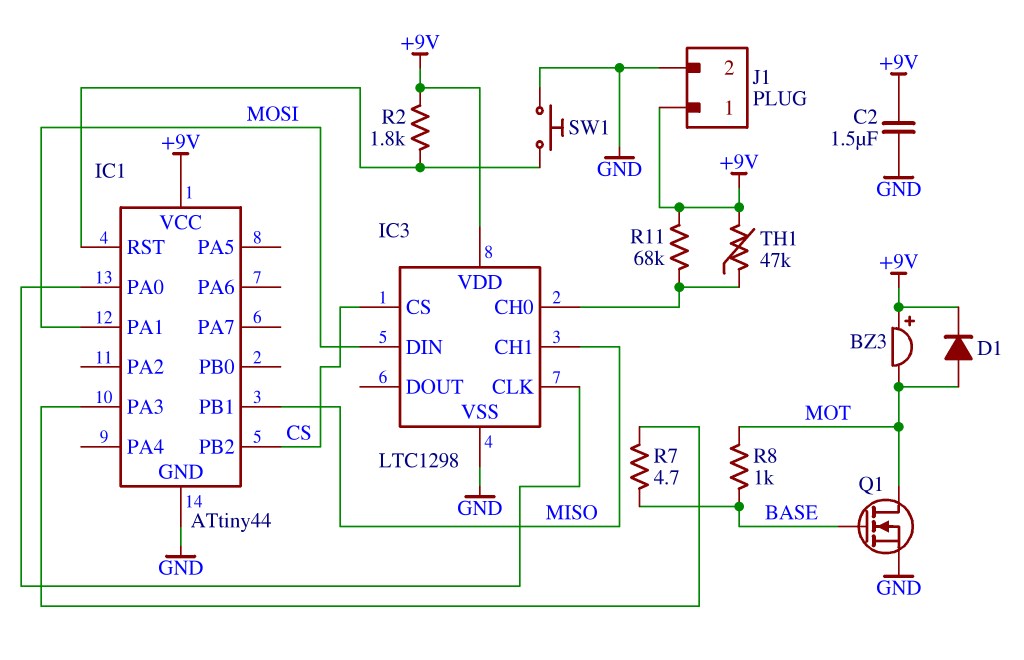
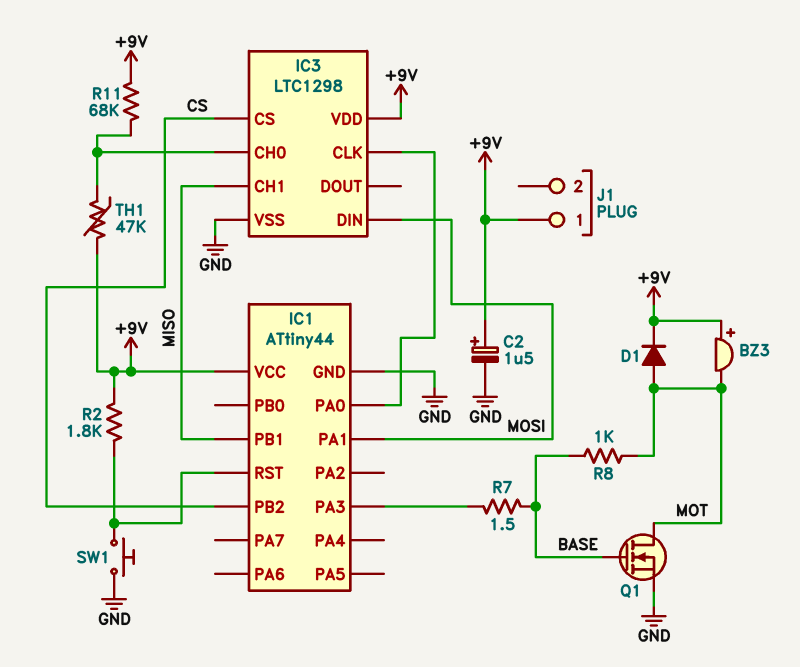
C2: 1.5uF (+9V, GND) -> 1.5uF (plus +9V, minus GND)
J1 pin 2: GND -> none
R7: 4.7 (BASE, IC1/PA3) -> 1.5 (BASE, IC1/PA3)

